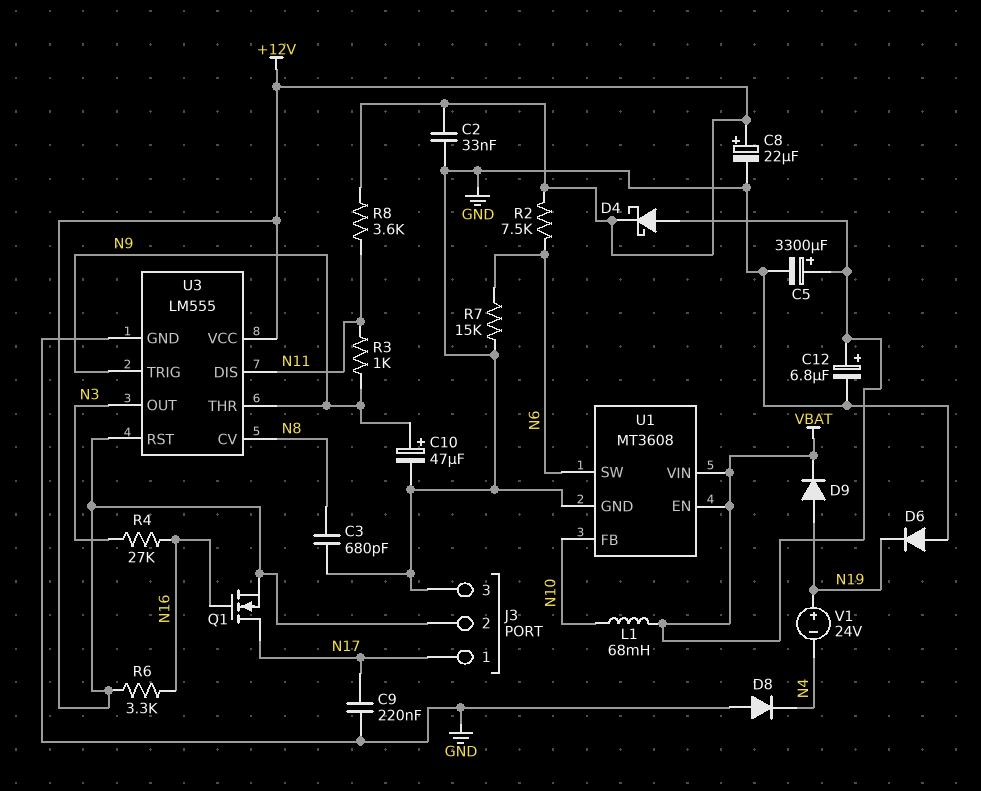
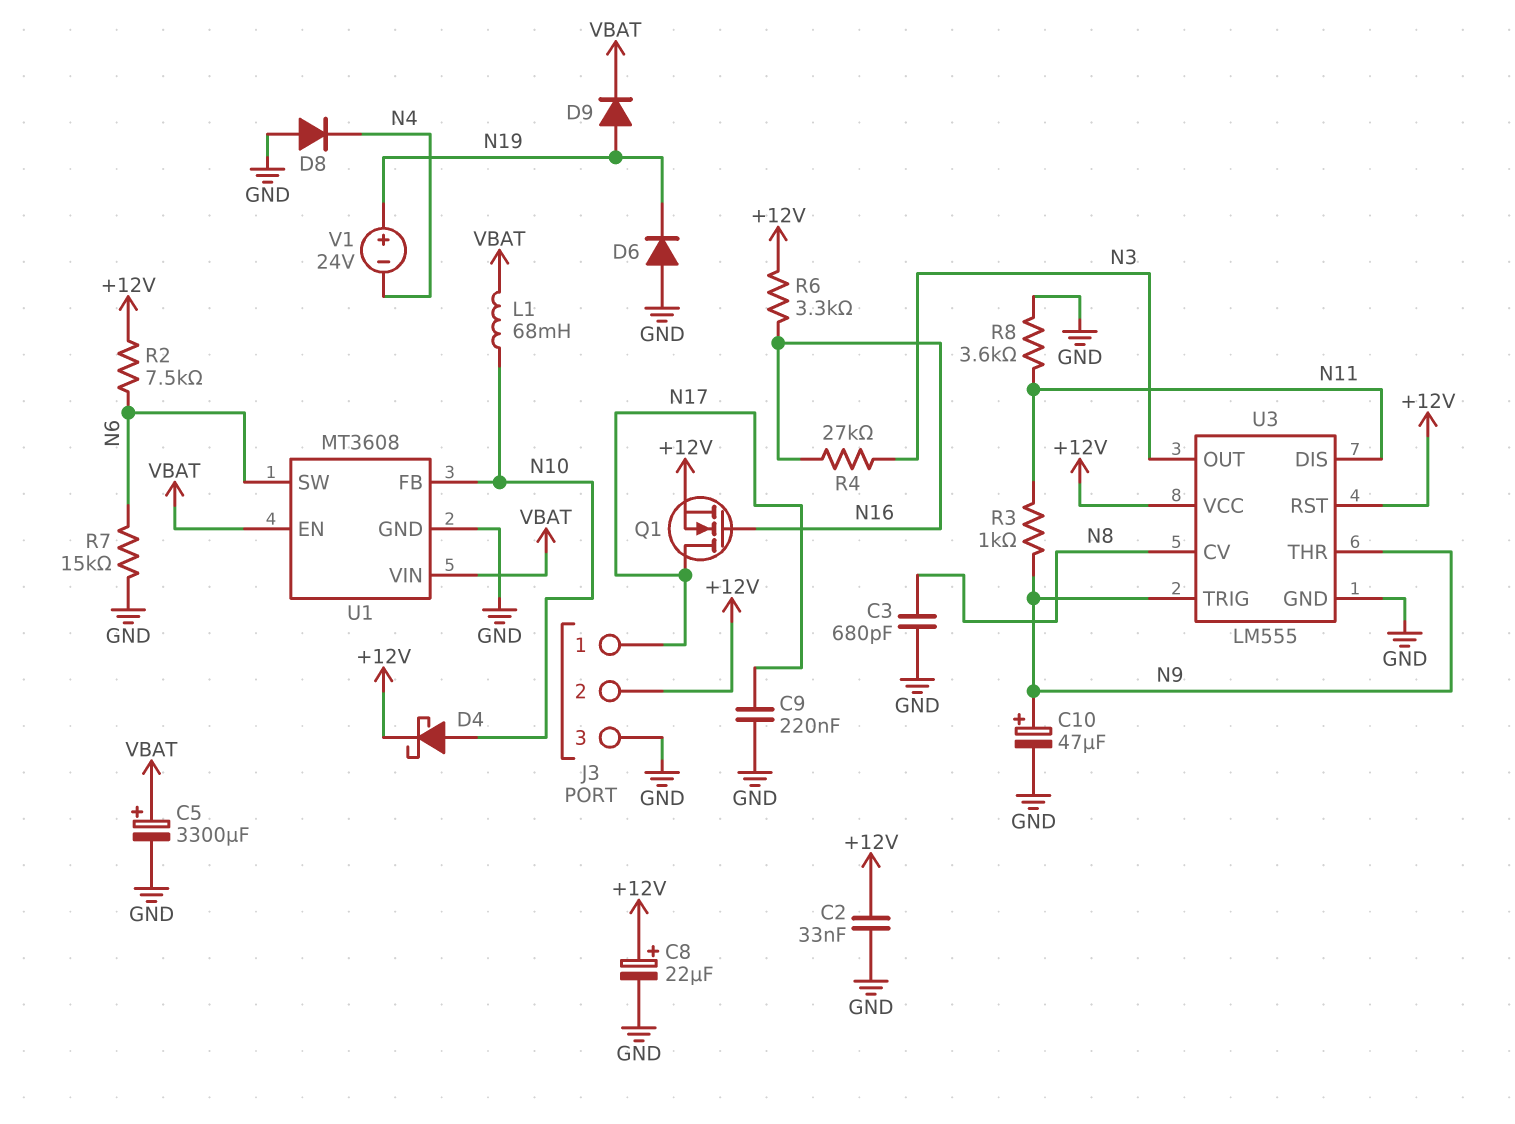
C12: 6.8uF (plus VBAT, minus GND) -> none
D4: schottky (A VBAT, K +12V) -> schottky (A N10, K +12V)
R8: 3.6k (+12V, N11) -> 3.6k (GND, N11)

